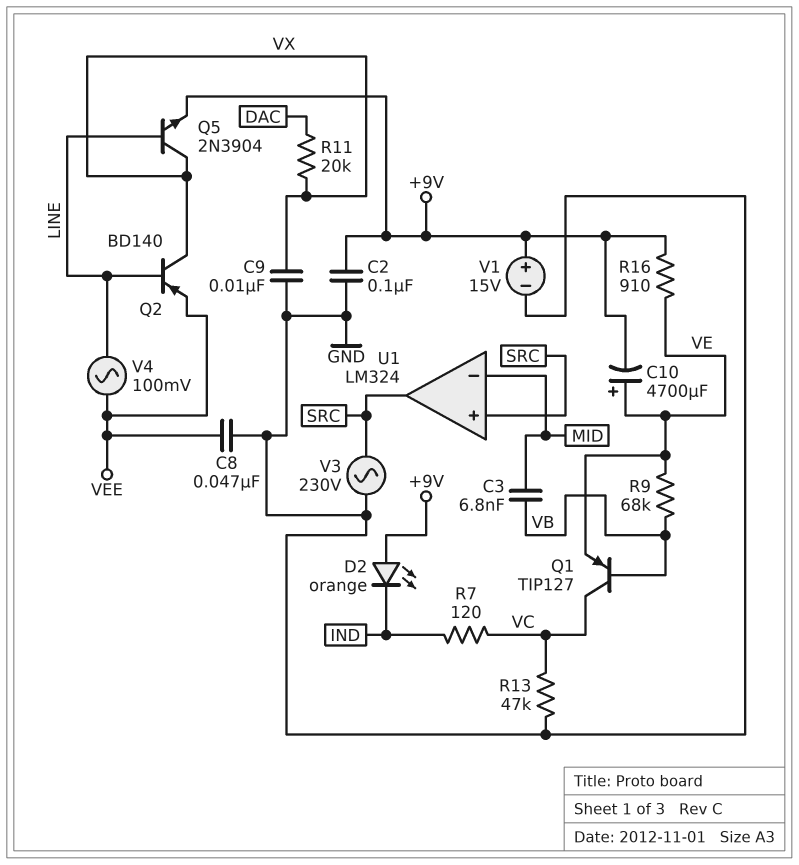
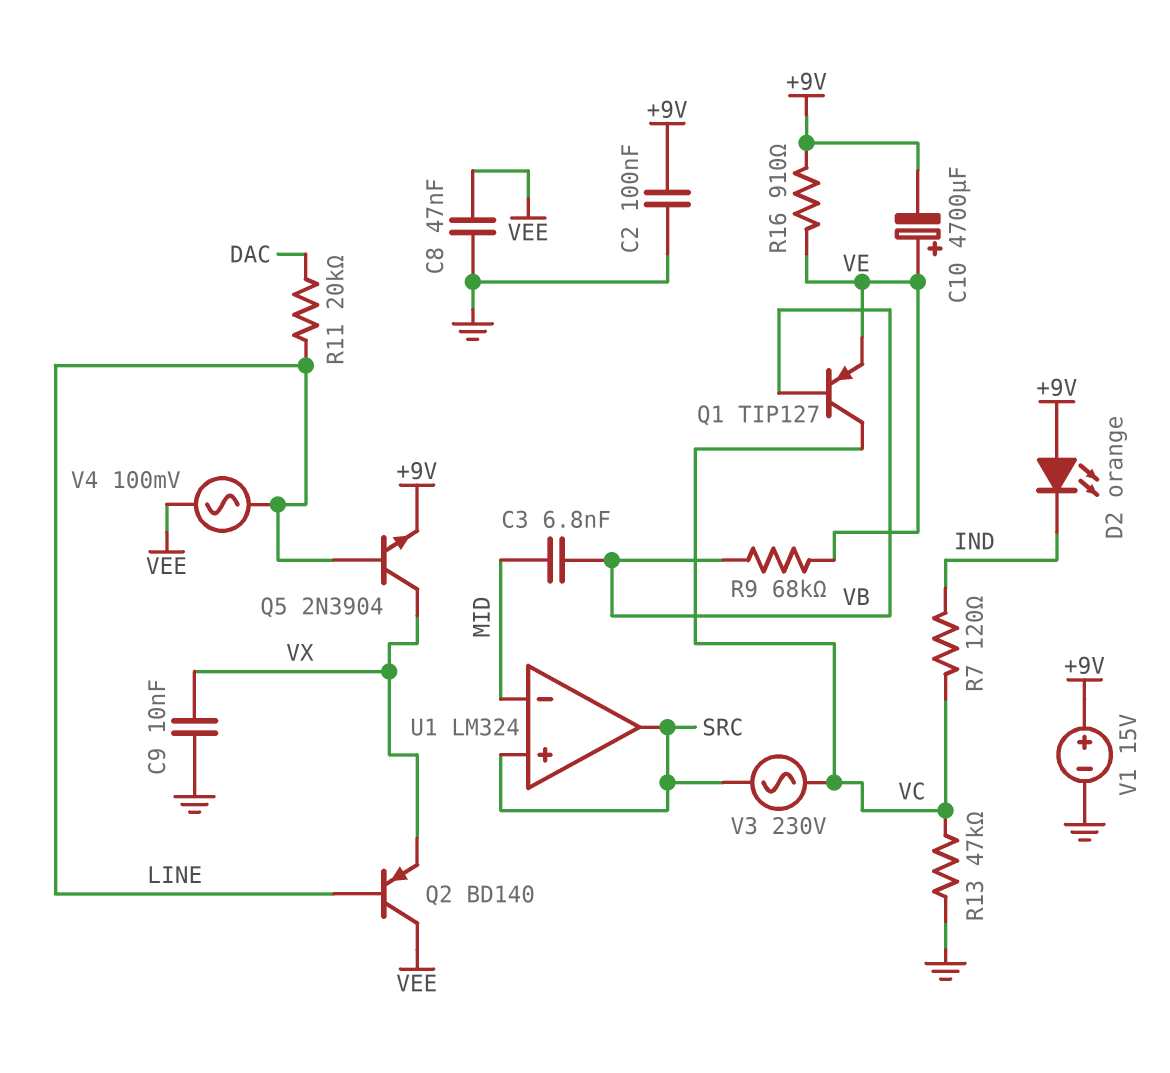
Q2: PNP BD140 (B LINE, C VX, E VEE) -> PNP BD140 (B LINE, C VEE, E VX)
R11: 20k (DAC, VX) -> 20k (DAC, LINE)
V3: AC 230V (GND, SRC) -> AC 230V (SRC, VC)

